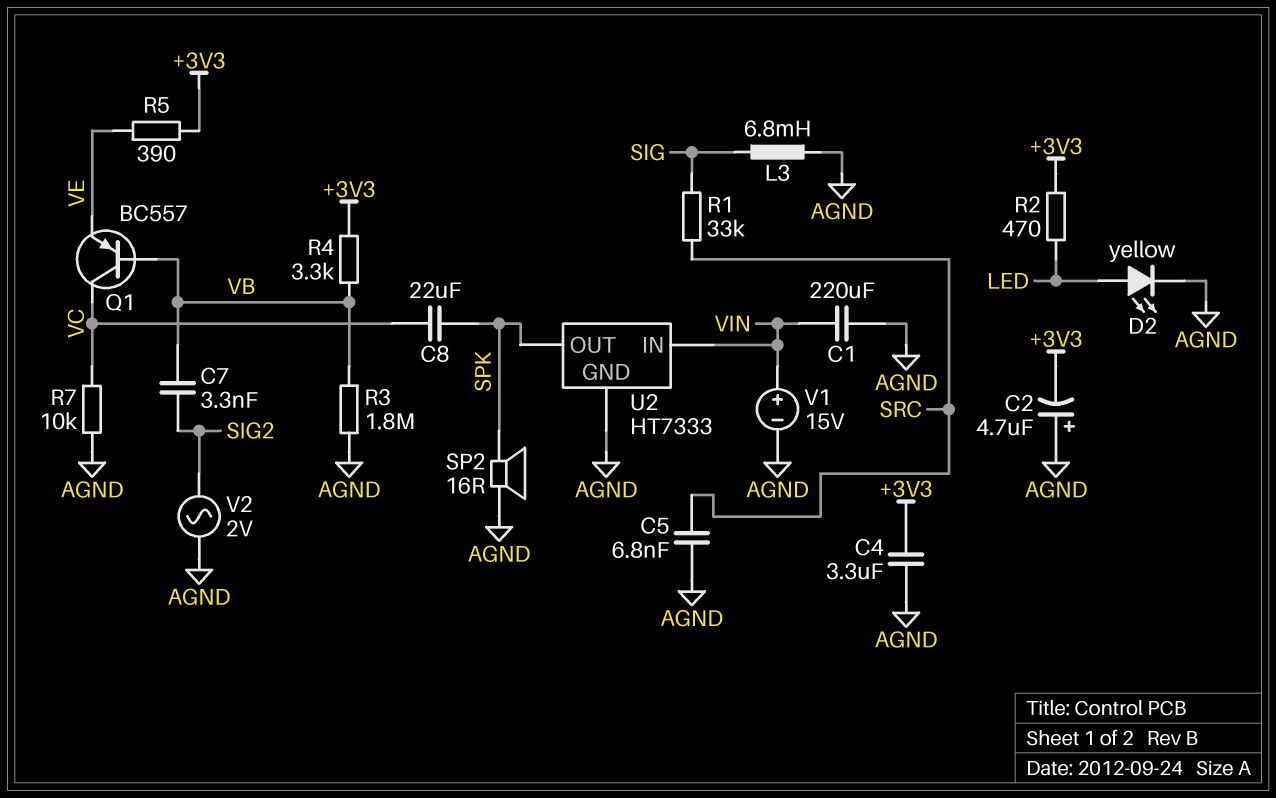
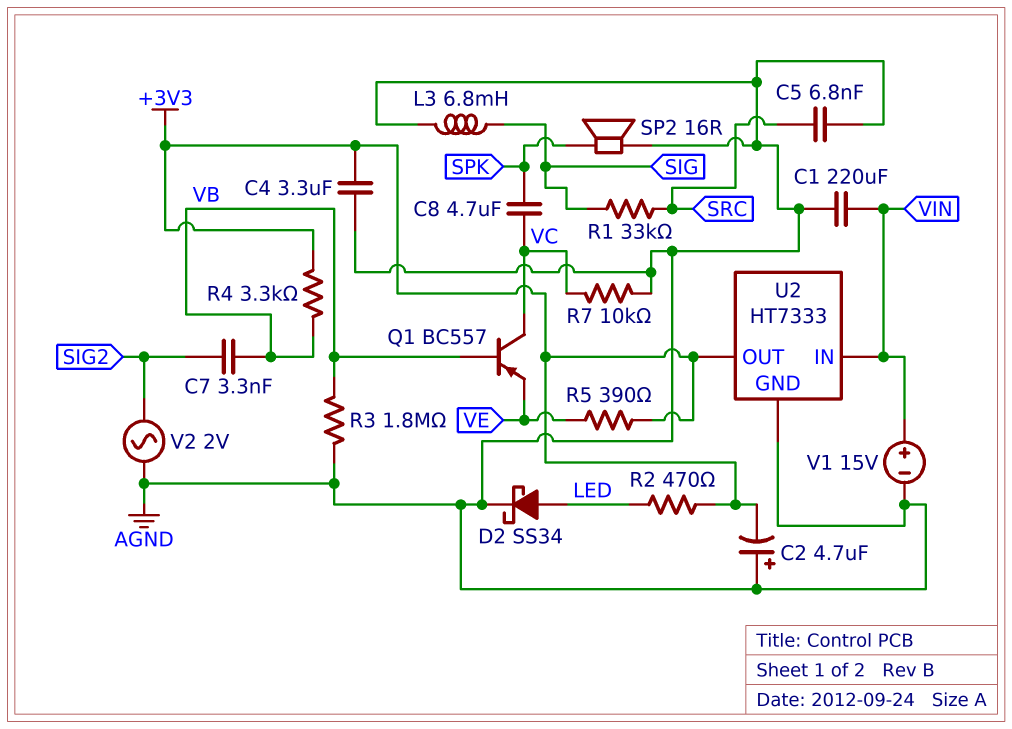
C8: 22uF (SPK, VC) -> 4.7uF (SPK, VC)
D2: LED yellow (A LED, K AGND) -> schottky SS34 (A LED, K AGND)
U2 pin OUT: SPK -> +3V3

